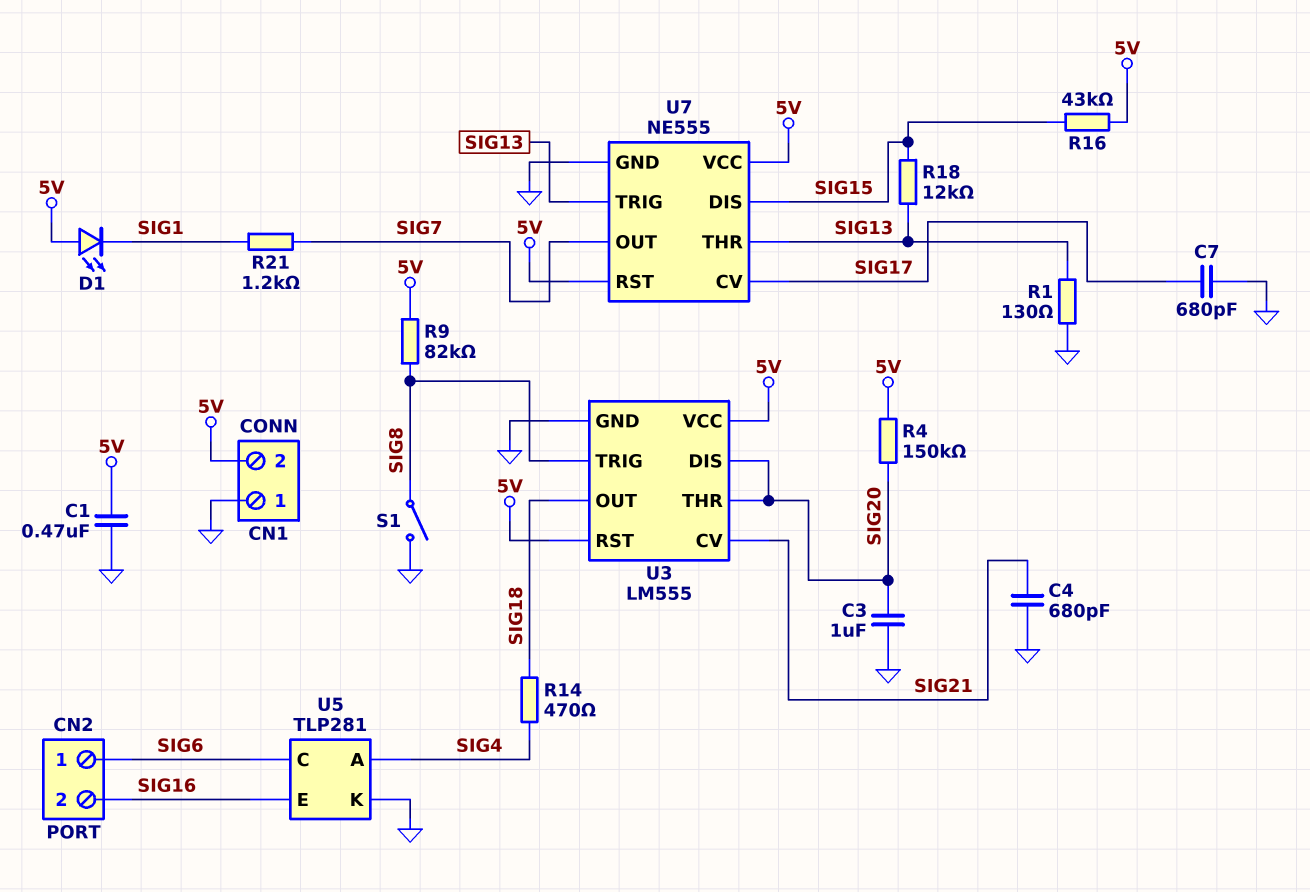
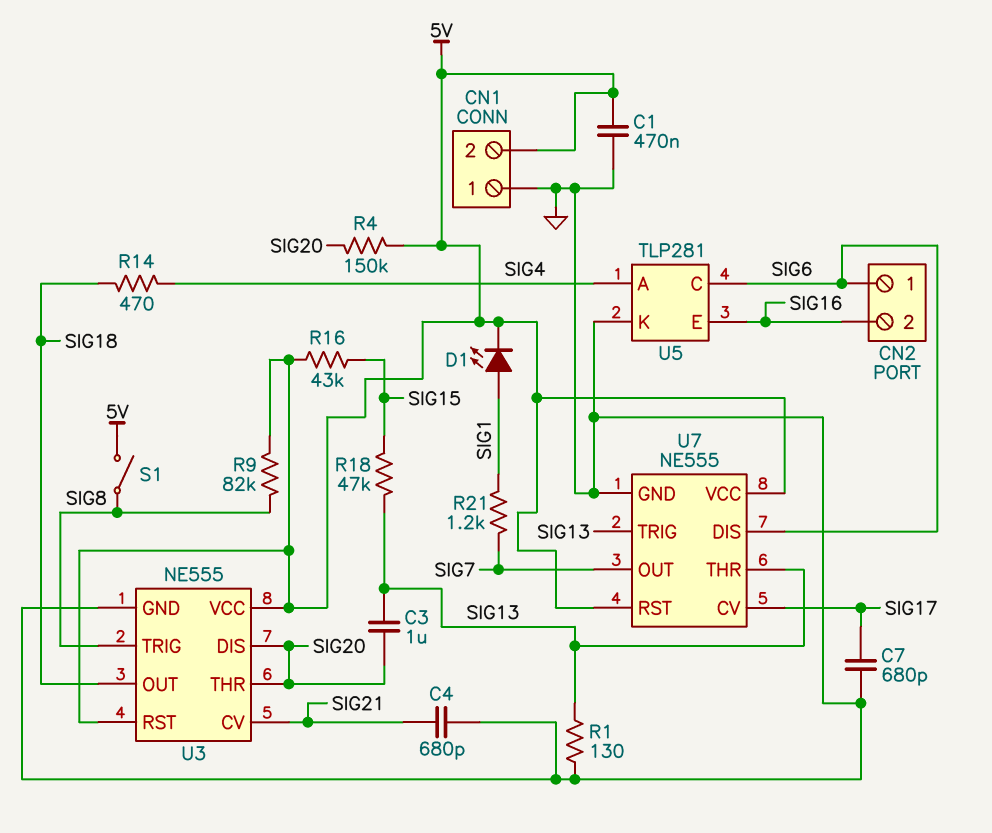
C3: 1uF (GND, SIG20) -> 1uF (SIG13, SIG20)
D1: LED (A 5V, K SIG1) -> LED (A SIG1, K 5V)
R18: 12k (SIG13, SIG15) -> 47k (SIG13, SIG15)
S1: switch (GND, SIG8) -> switch (5V, SIG8)
U3: LM555 -> NE555
U7 pin DIS: SIG15 -> SIG6

